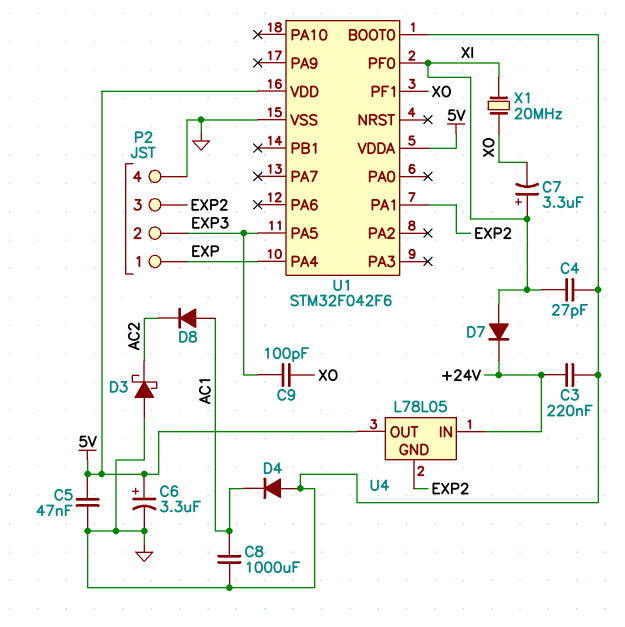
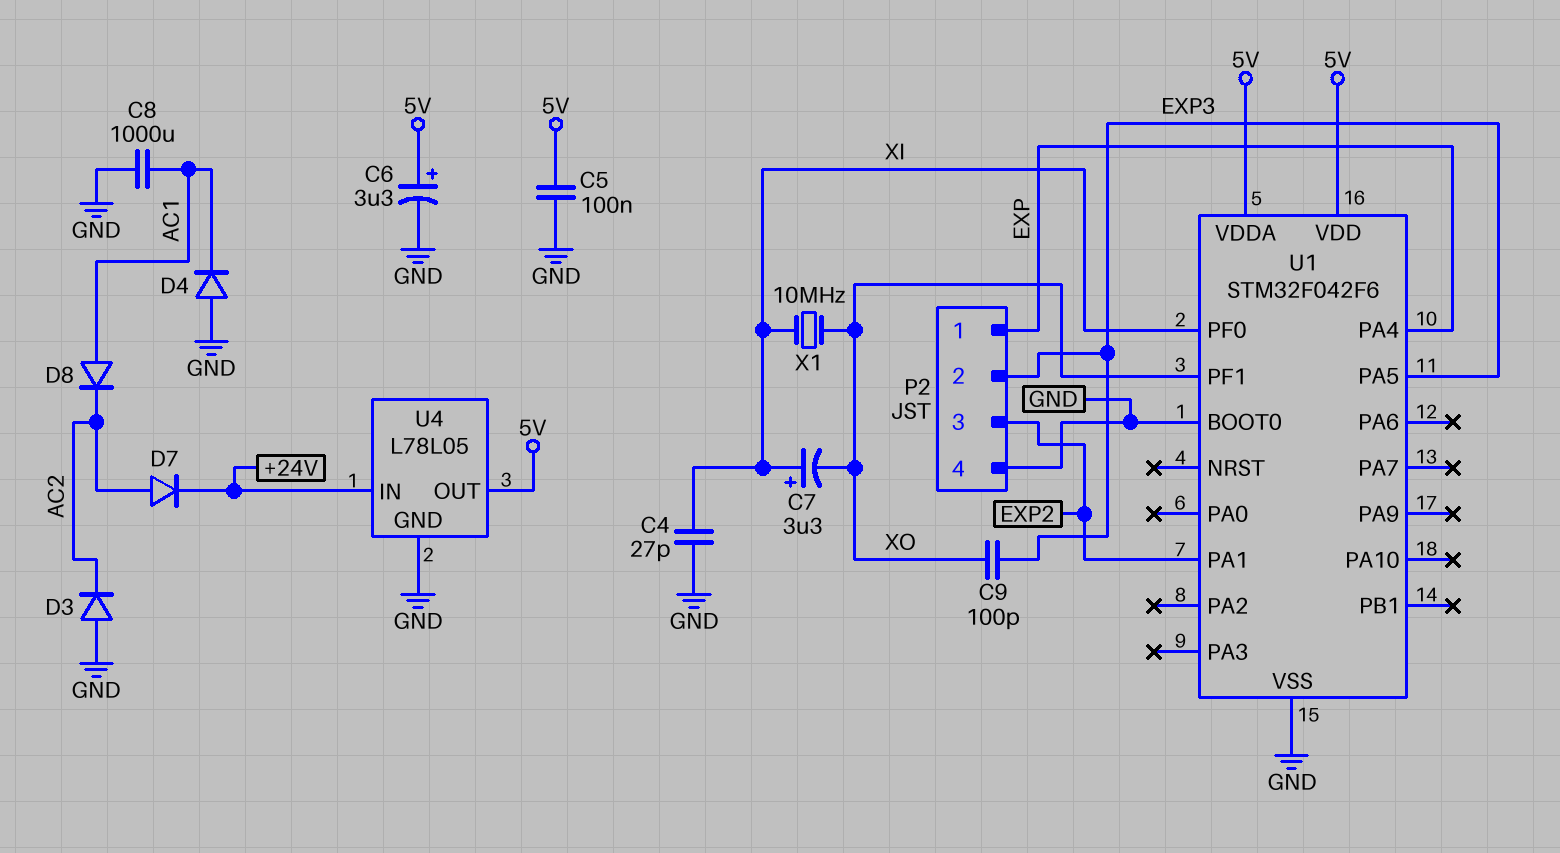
C3: 220nF (+24V, GND) -> none
C5: 47nF (5V, GND) -> 100nF (5V, GND)
D3: schottky (A GND, K AC2) -> diode (A GND, K AC2)
D7: diode (A XI, K +24V) -> diode (A AC2, K +24V)
U4 pin GND: EXP2 -> GND
X1: 20MHz (XI, XO) -> 10MHz (XI, XO)

